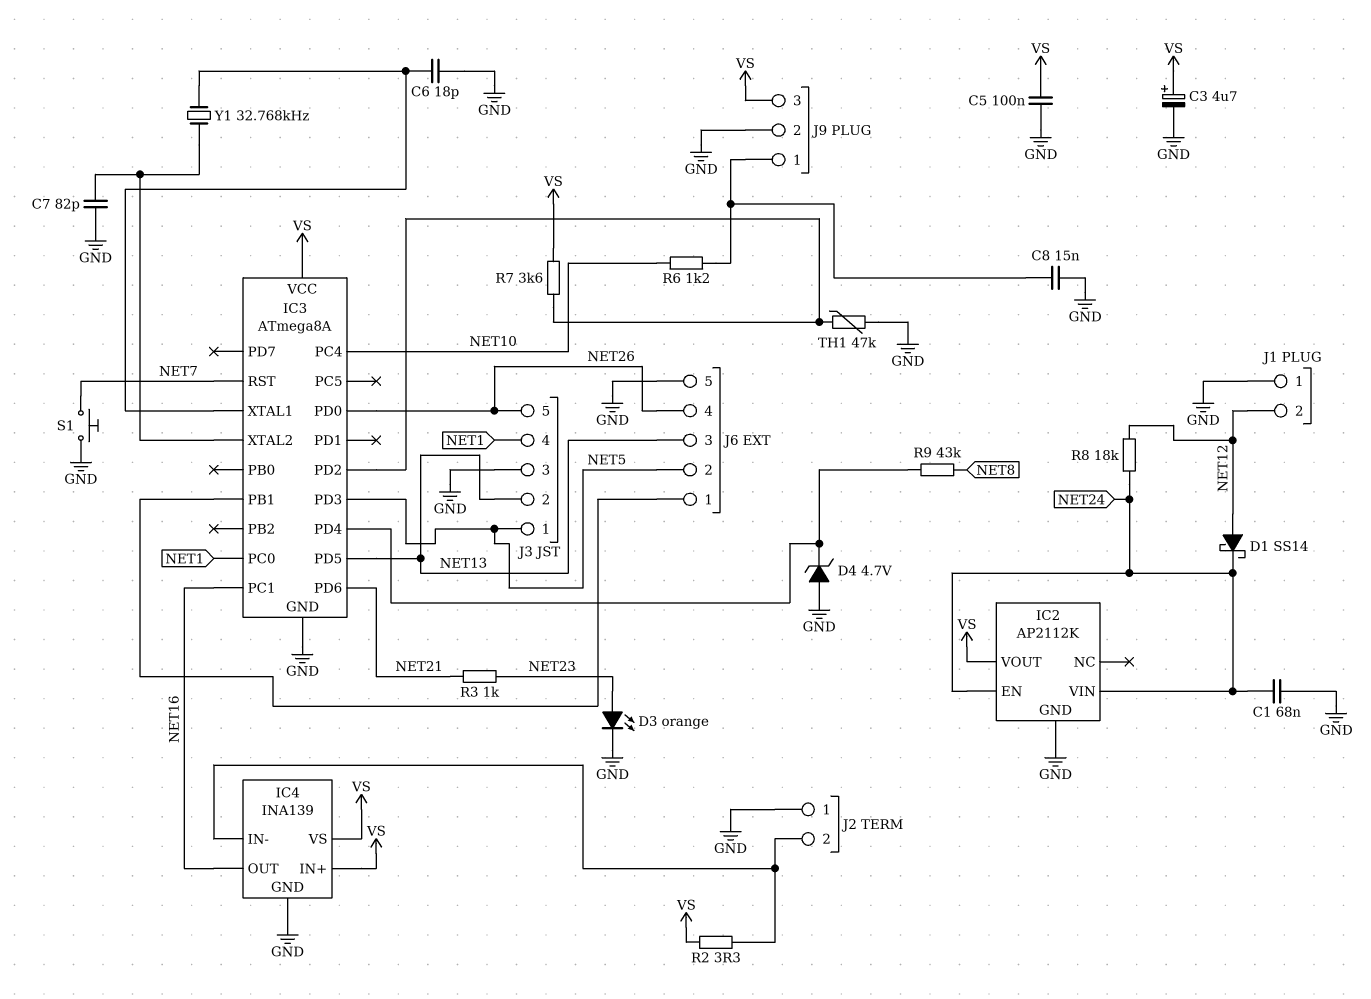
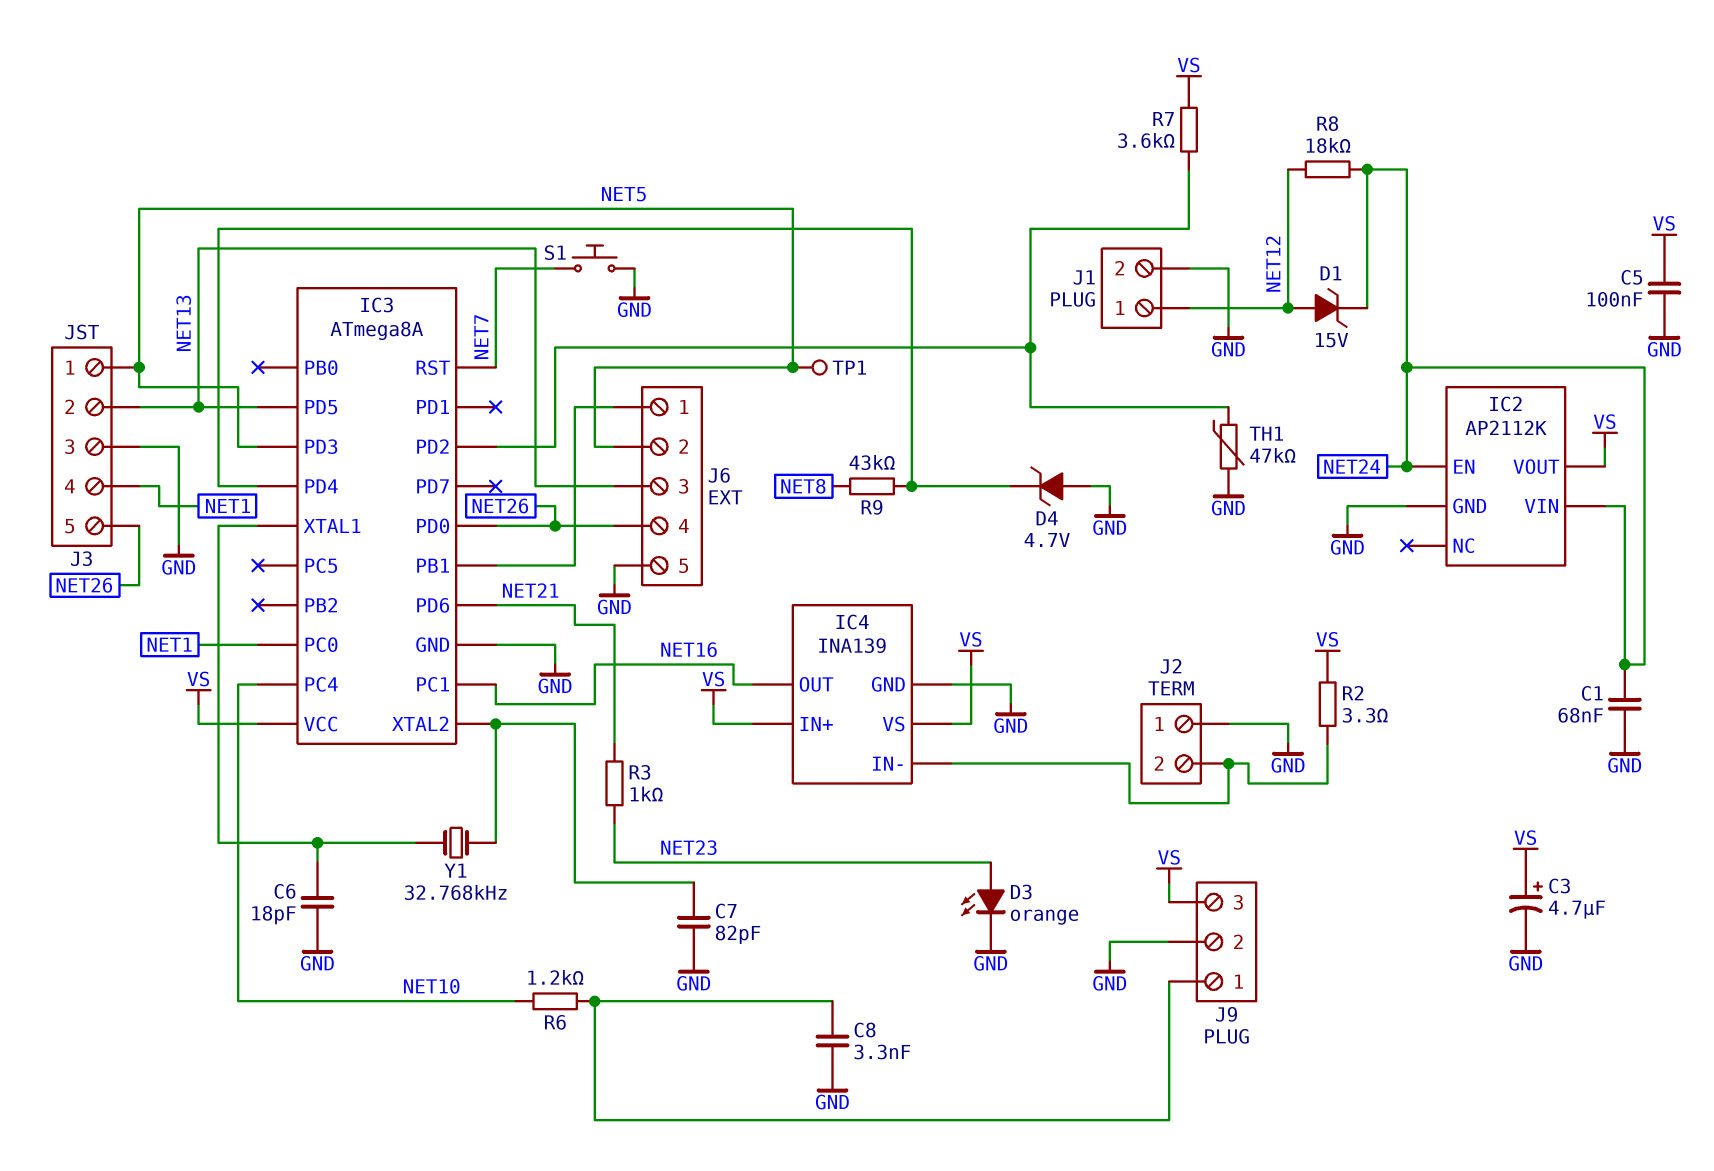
C8: 15nF (GND, J9/1) -> 3.3nF (GND, J9/1)
D1: schottky SS14 (A NET12, K NET24) -> zener 15V (A NET12, K NET24)
J1 pin 1: GND -> NET12
J1 pin 2: NET12 -> GND
TP1: none -> test point (NET5)

